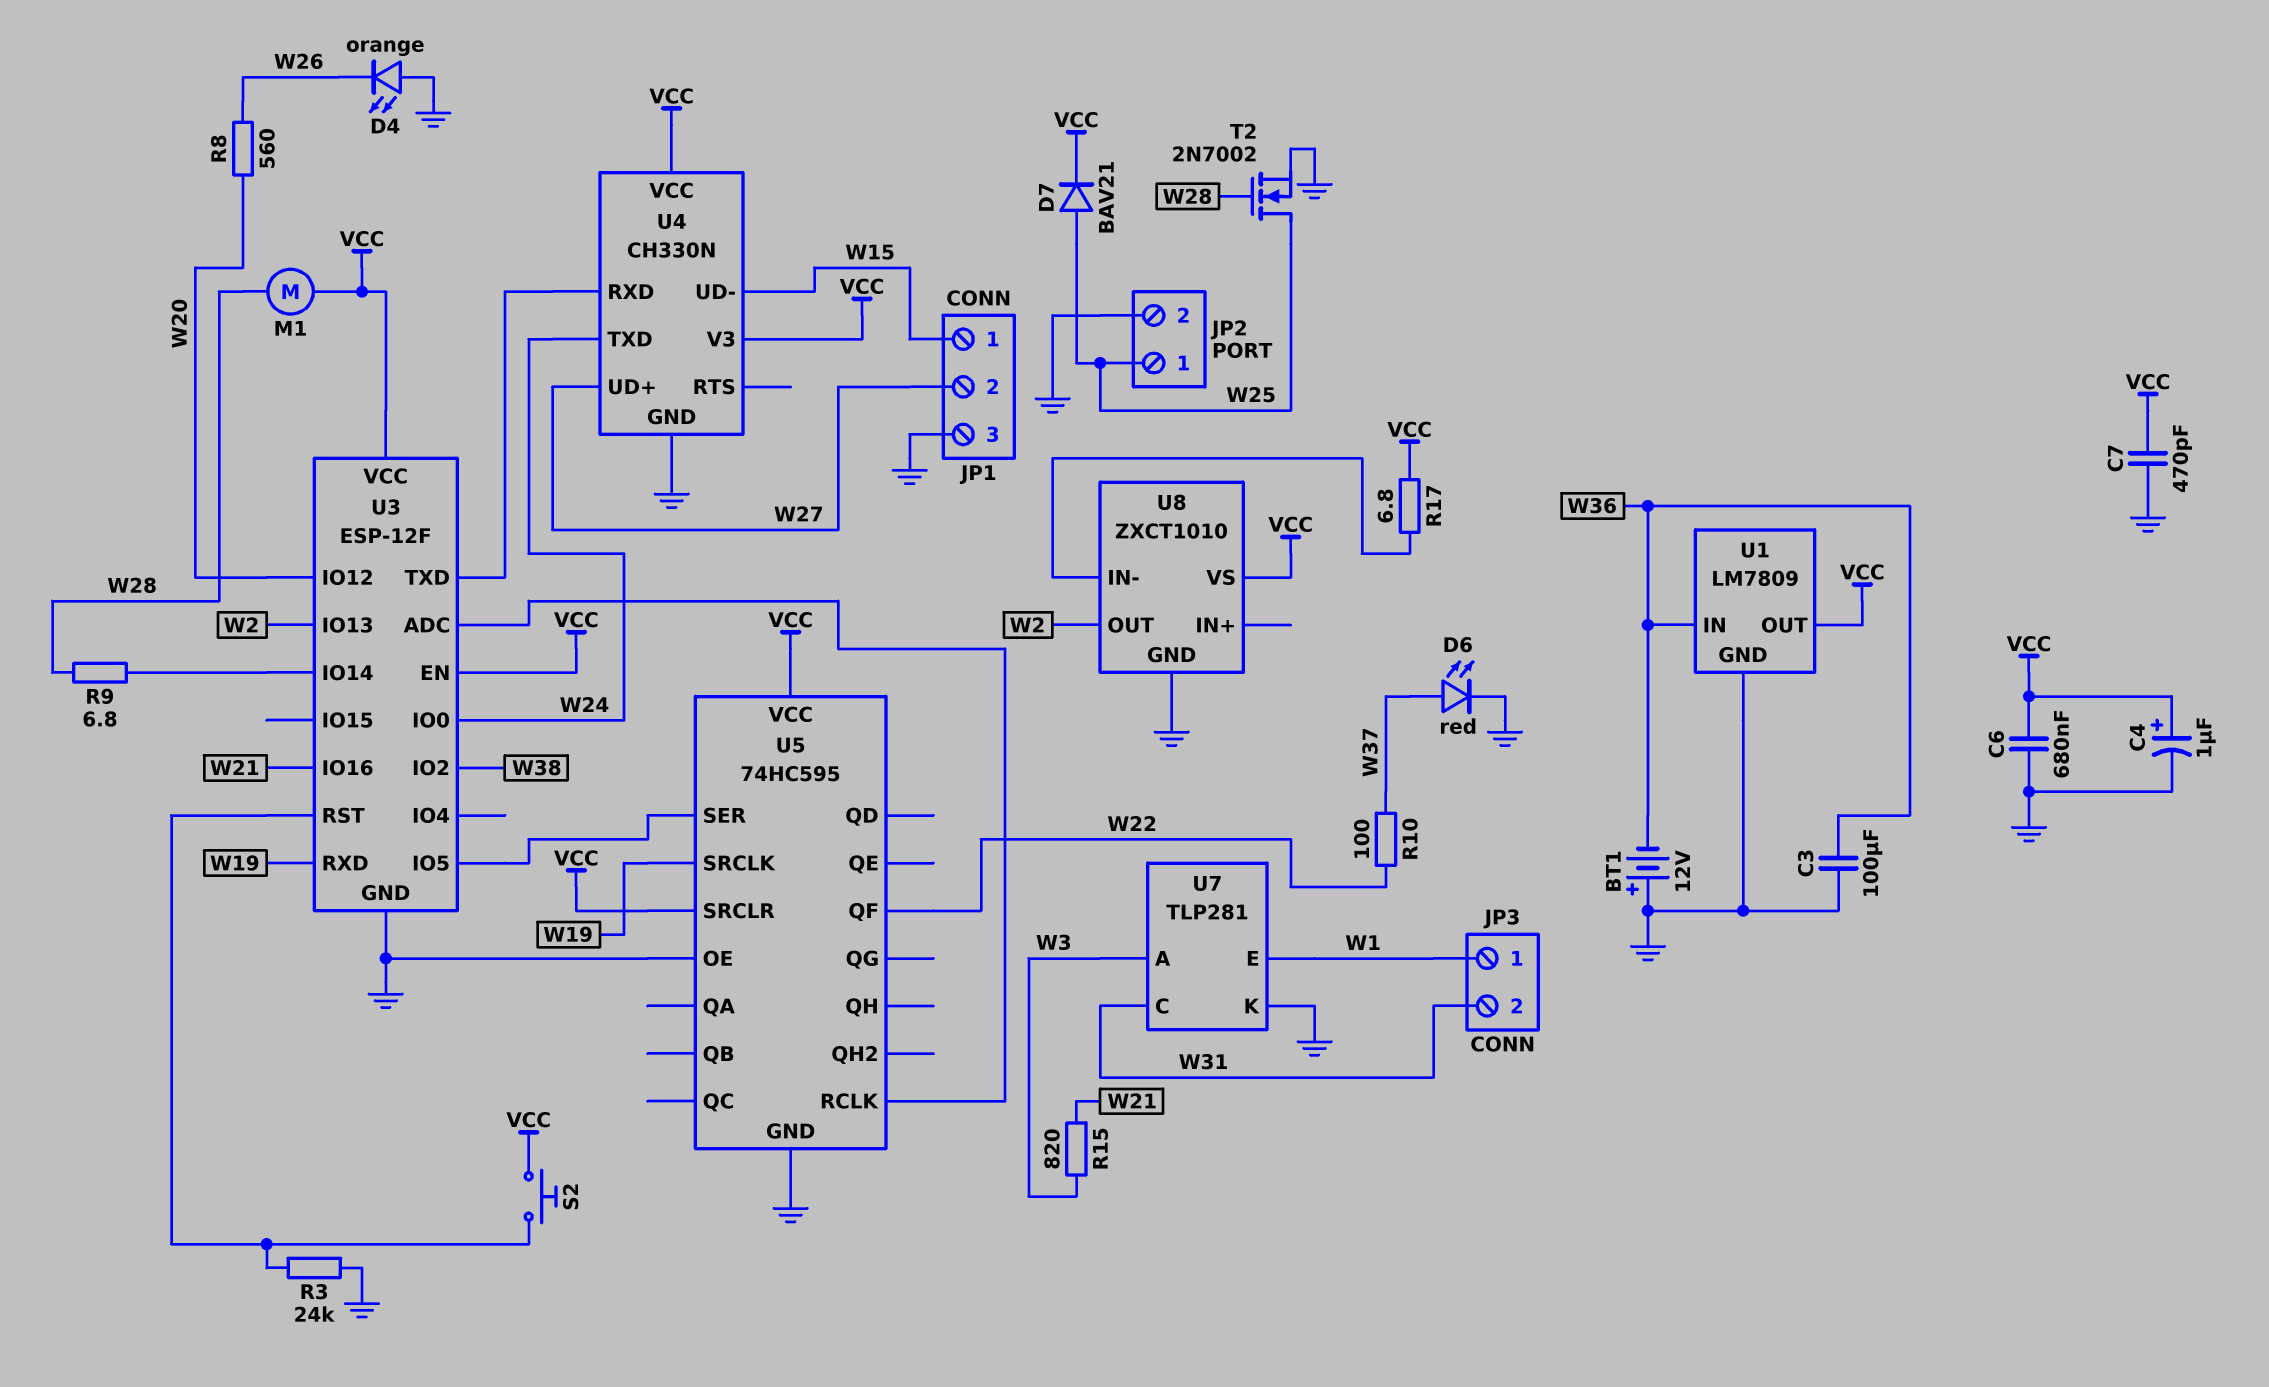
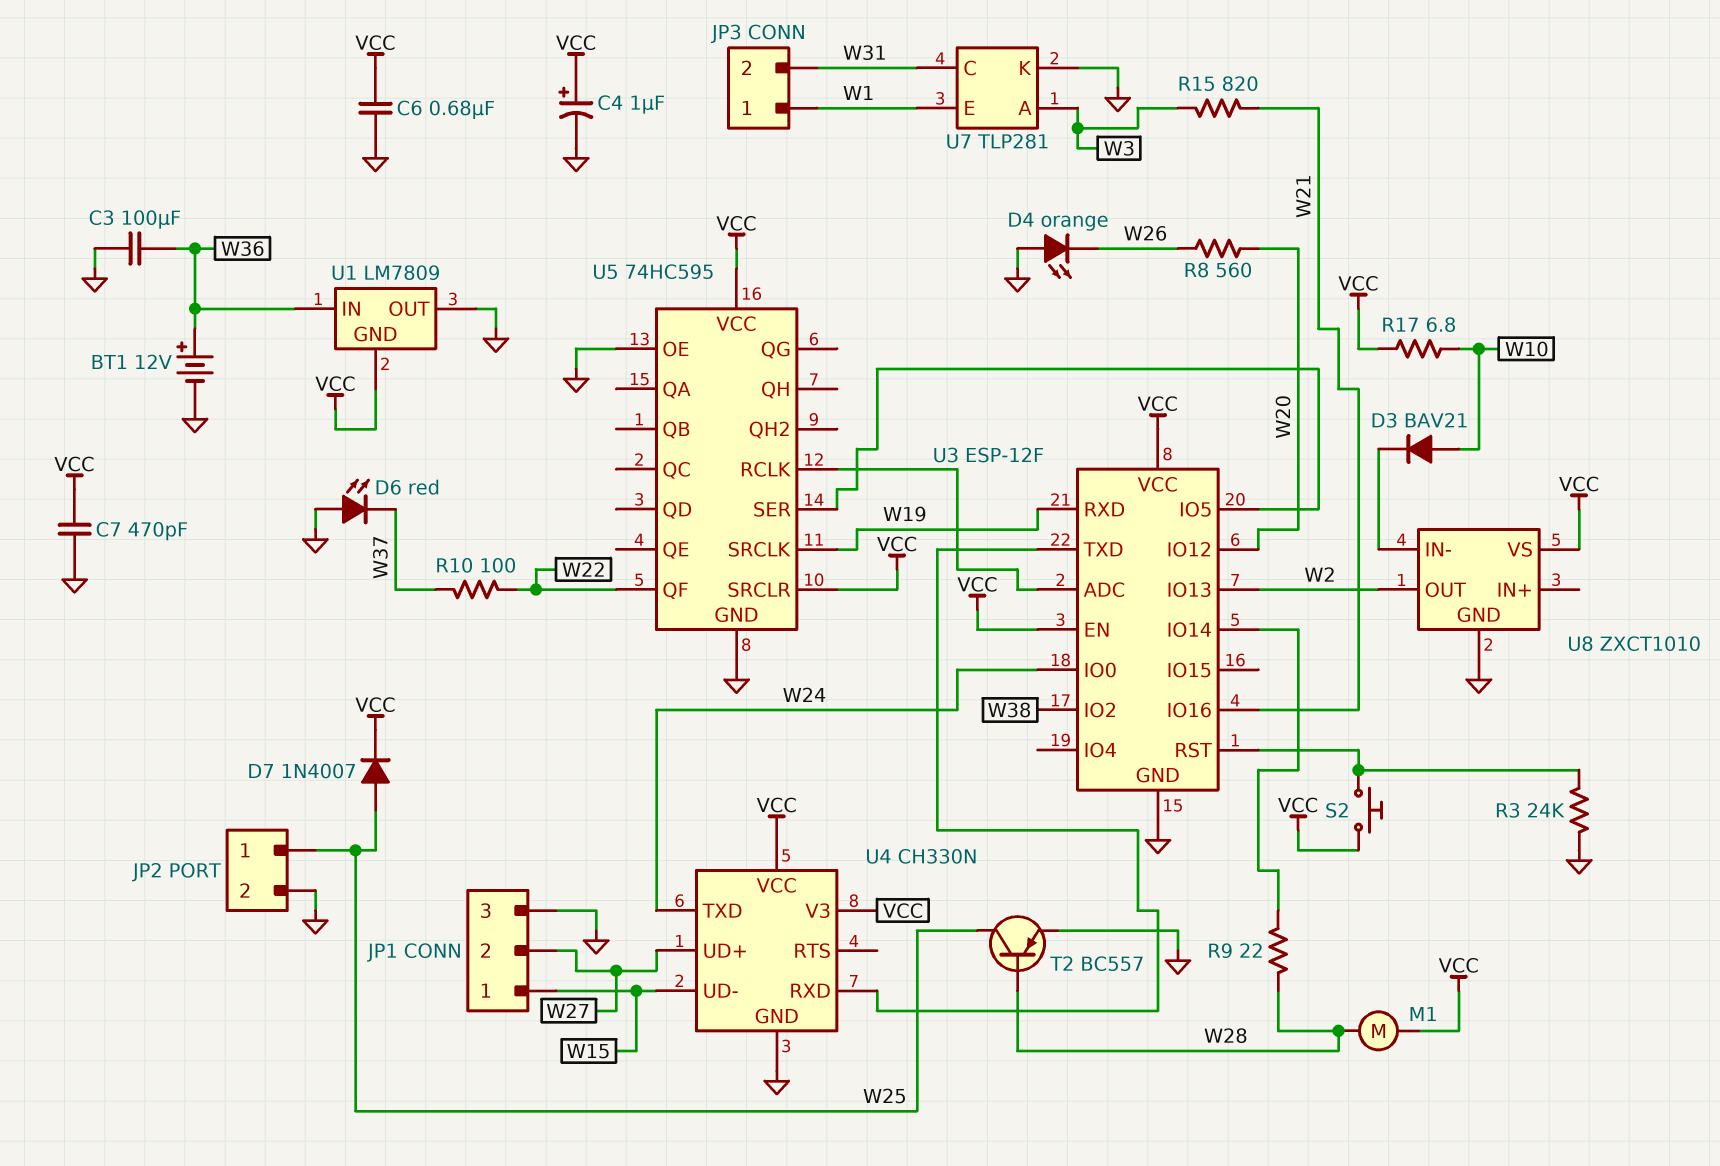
BT1: 12V (plus GND, minus W36) -> 12V (plus W36, minus GND)
D3: none -> diode BAV21 (A W10, K U8/IN-)
D6: LED red (A W37, K GND) -> LED red (A GND, K W37)
D7: diode BAV21 (A W25, K VCC) -> diode 1N4007 (A W25, K VCC)
R9: 6.8 (U3/IO14, W28) -> 22 (U3/IO14, W28)
R17: 6.8 (U8/IN-, VCC) -> 6.8 (VCC, W10)
T2: NMOS 2N7002 (G W28, D W25, S GND) -> PNP BC557 (B W28, C W25, E GND)
U1 pin GND: GND -> VCC
U1 pin OUT: VCC -> GND

